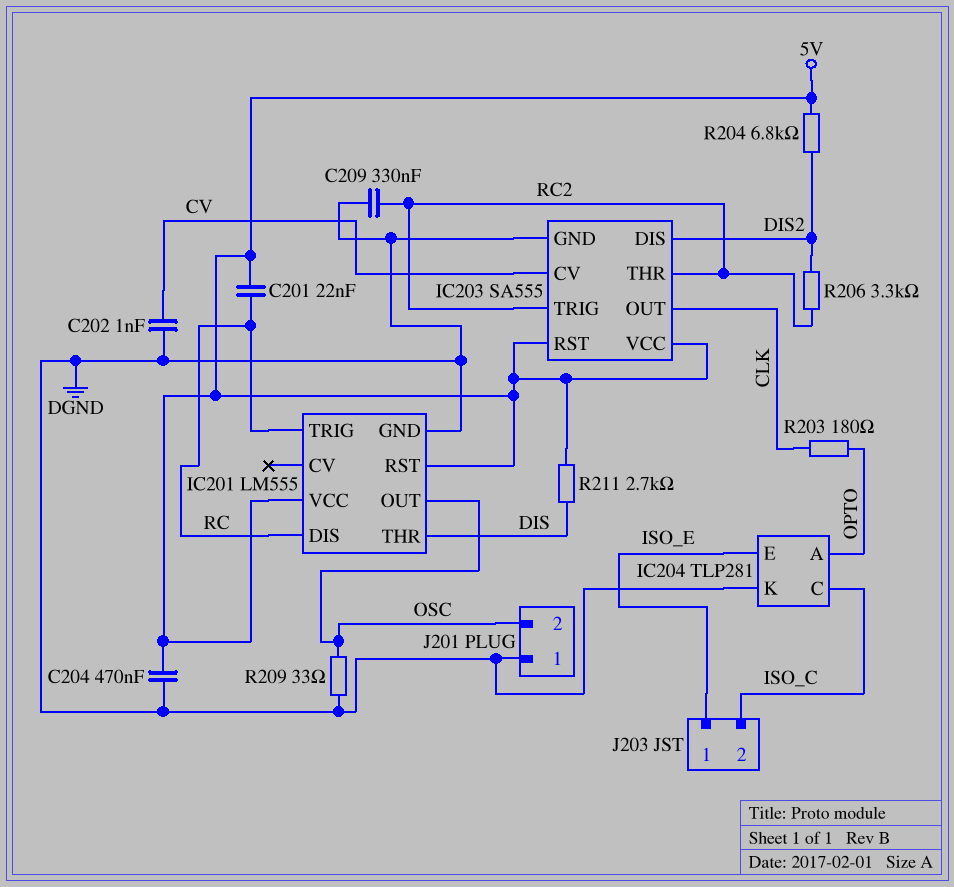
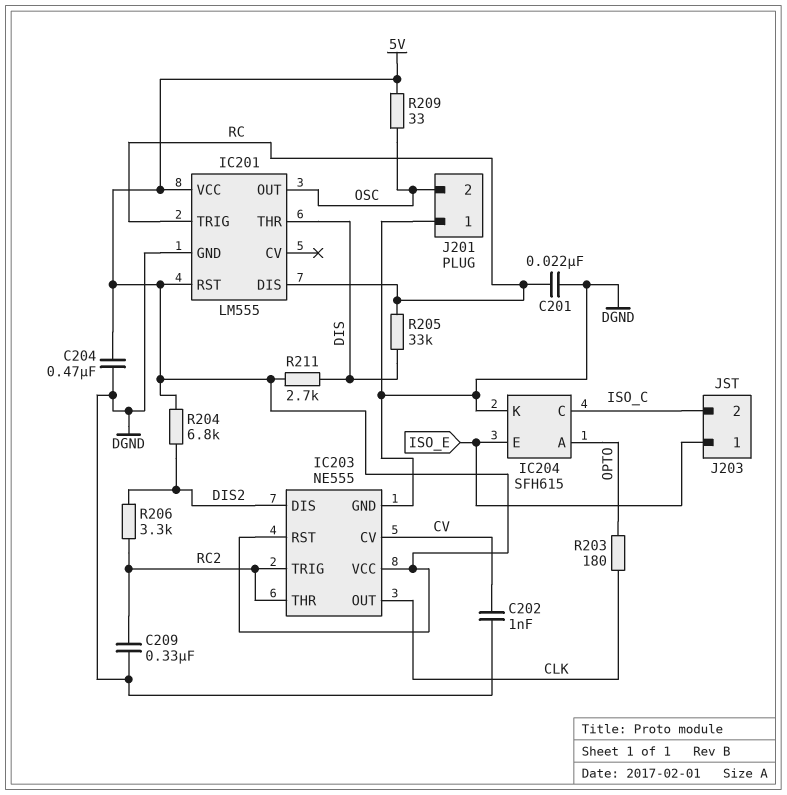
C201: 22nF (5V, RC) -> 22nF (DGND, RC)
IC203: SA555 -> NE555
IC204: TLP281 -> SFH615
R205: none -> 33k (DIS, RC)
R209: 33 (DGND, OSC) -> 33 (5V, OSC)

